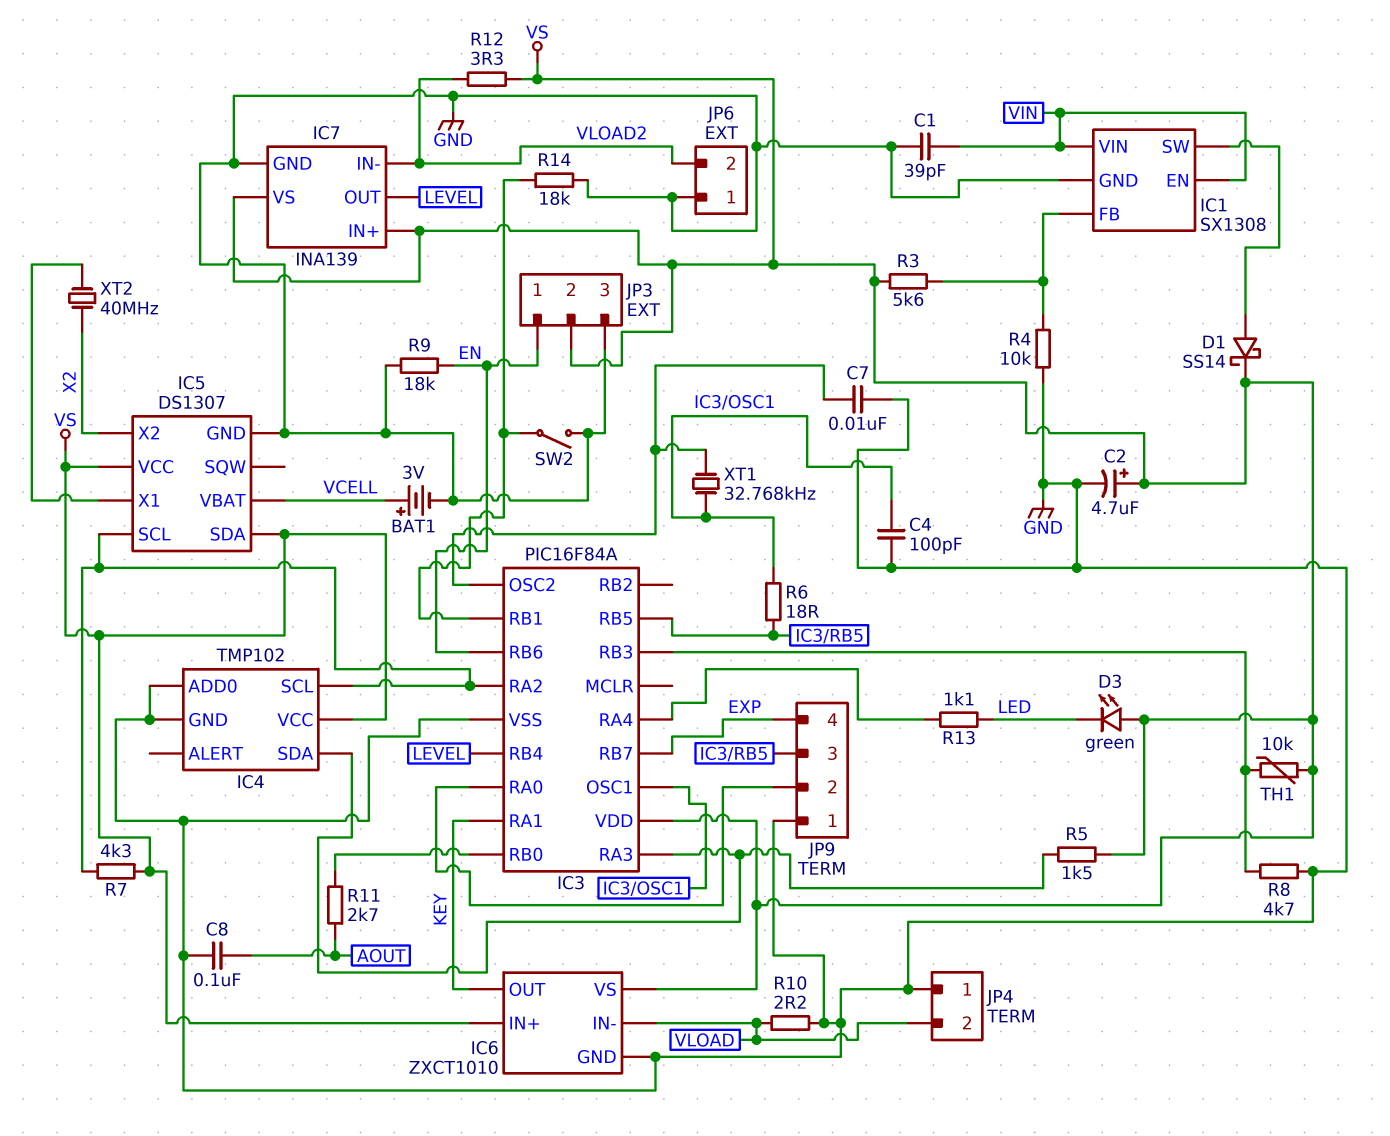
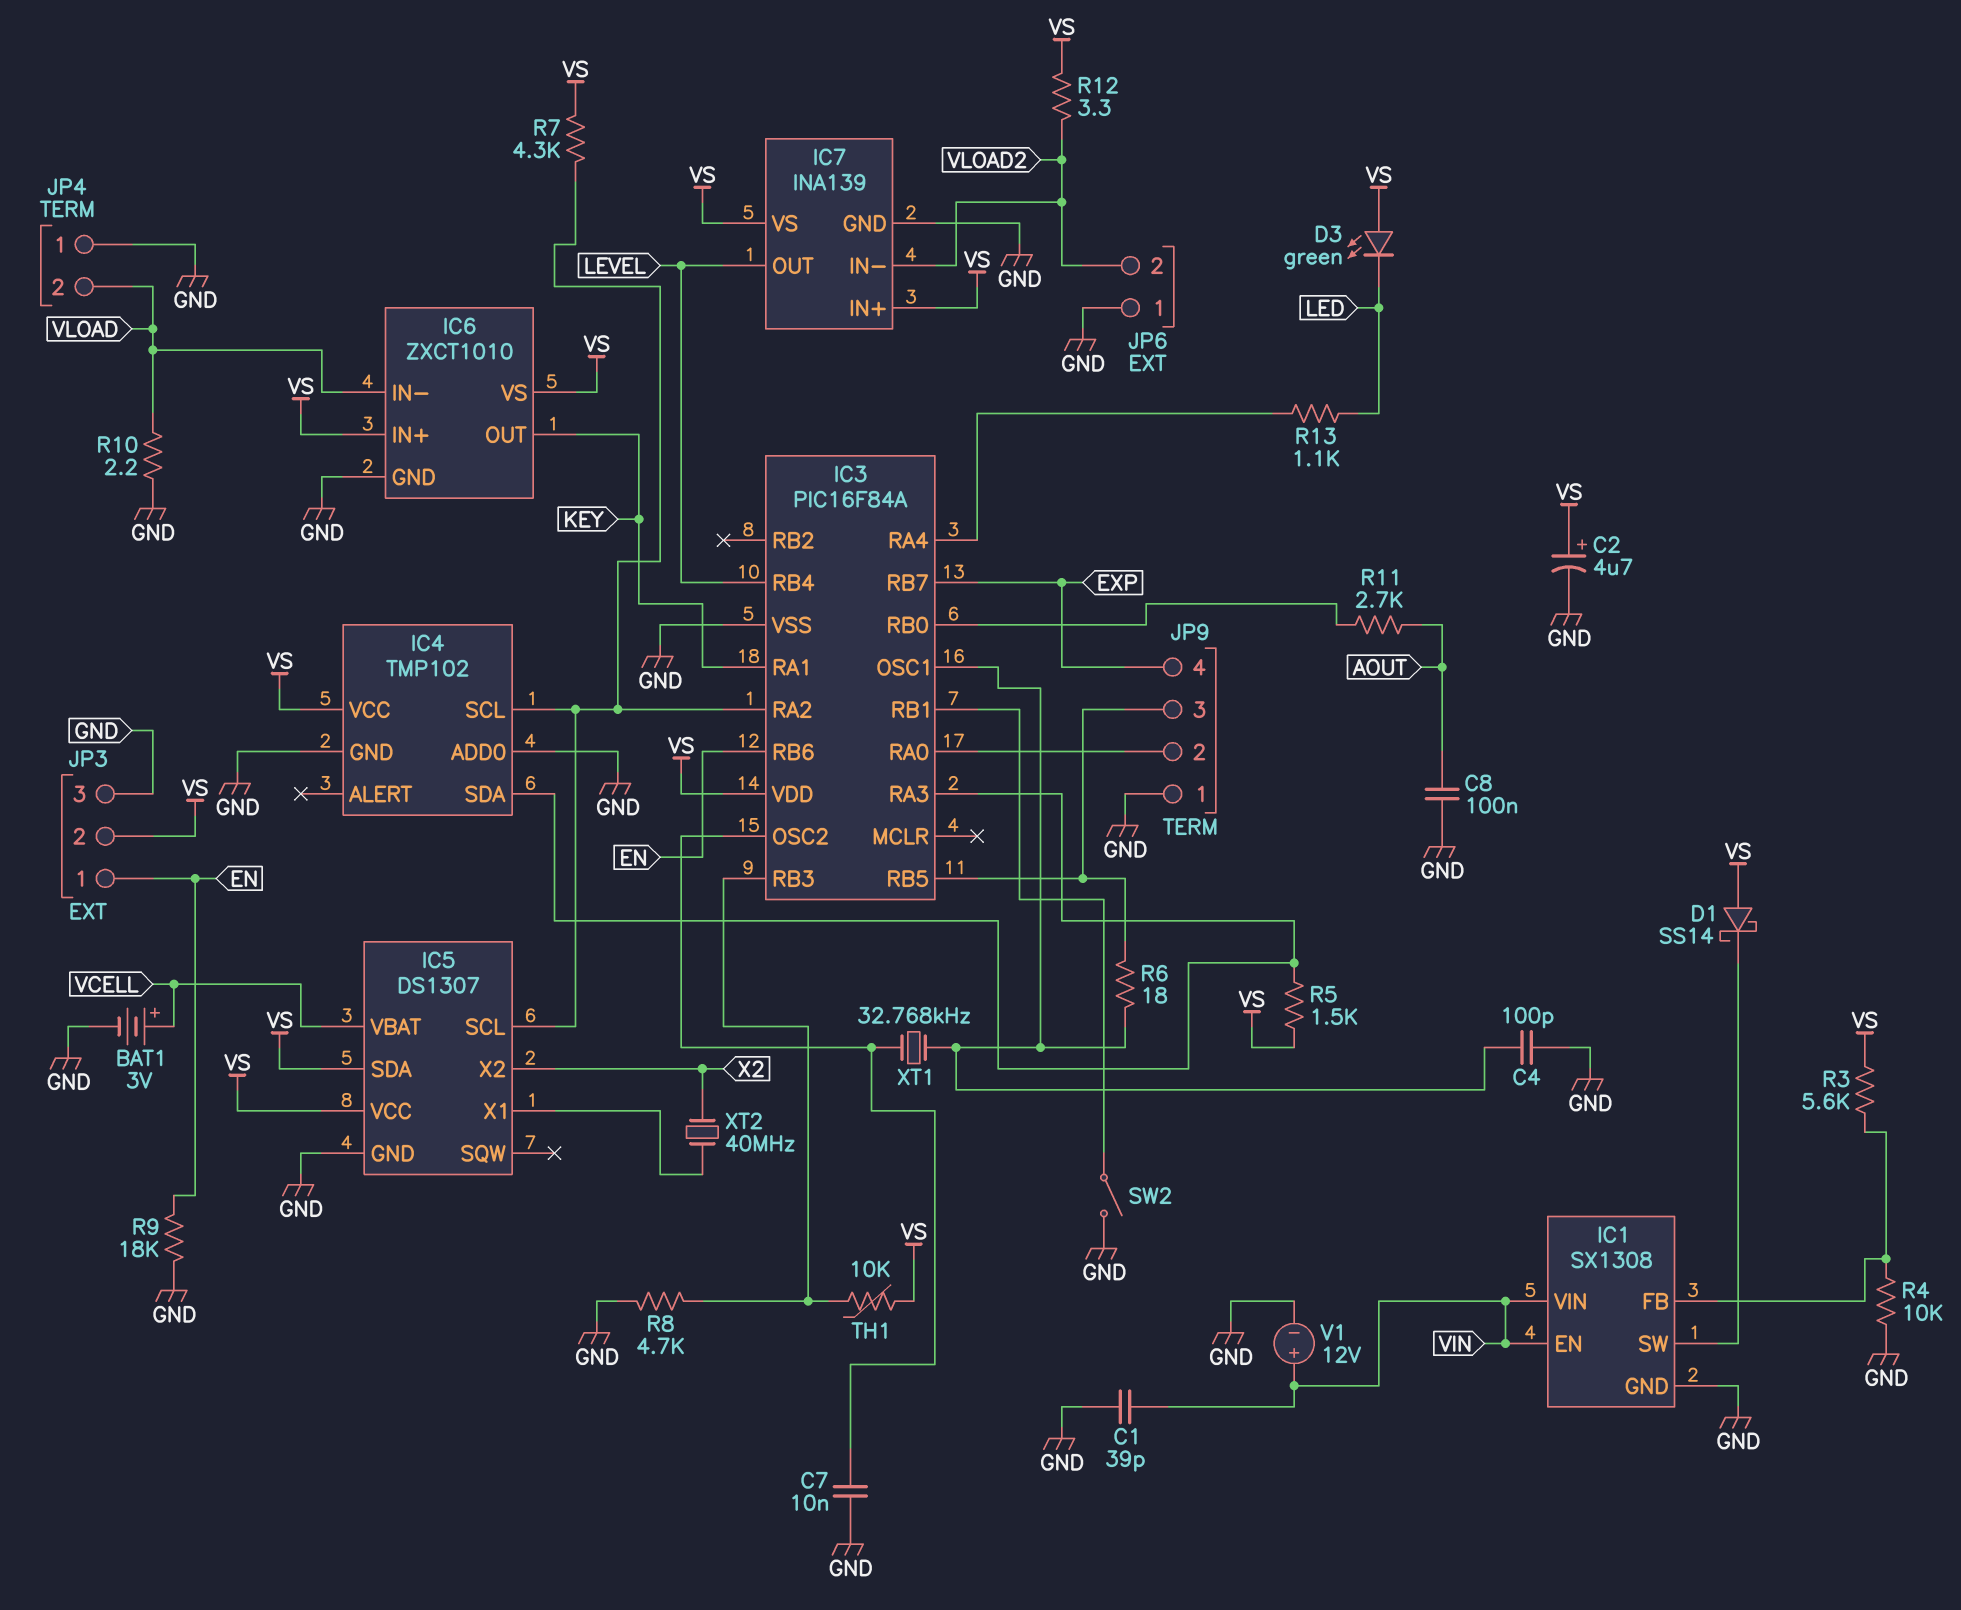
D1: schottky SS14 (A IC1/SW, K VS) -> schottky SS14 (A VS, K IC1/SW)
R14: 18k (GND, IC3/RB1) -> none
V1: none -> 12V (plus VIN, minus GND)

